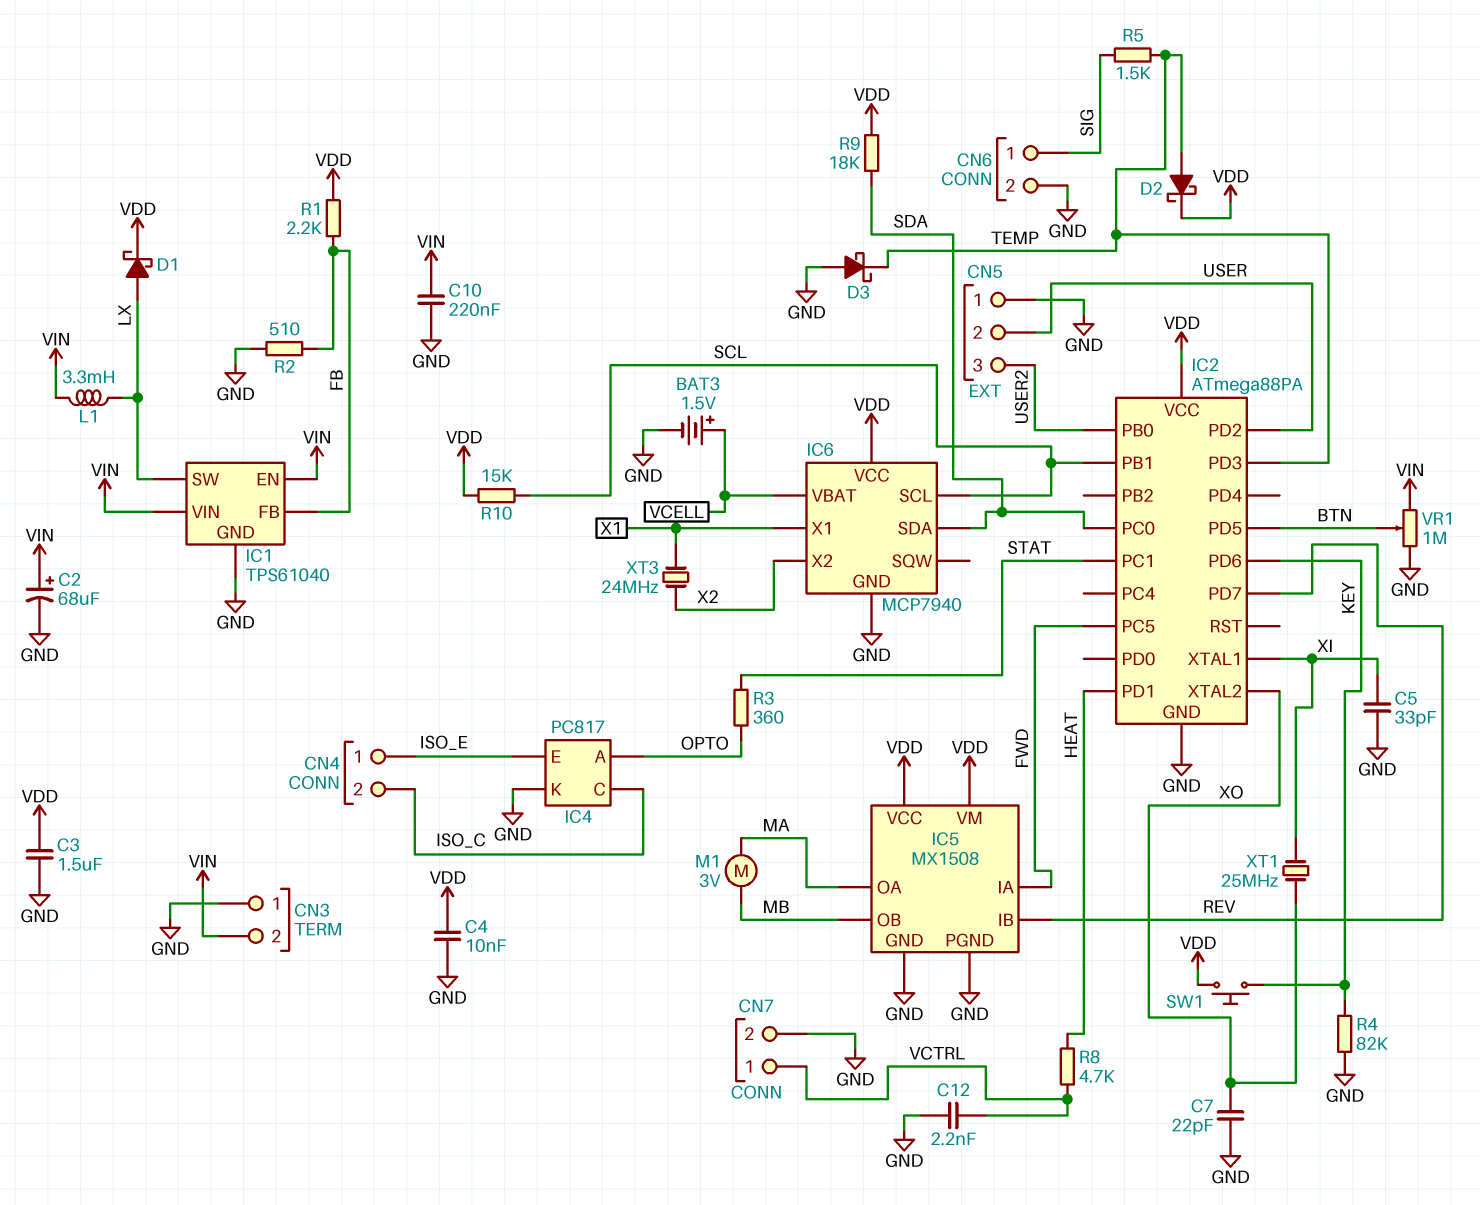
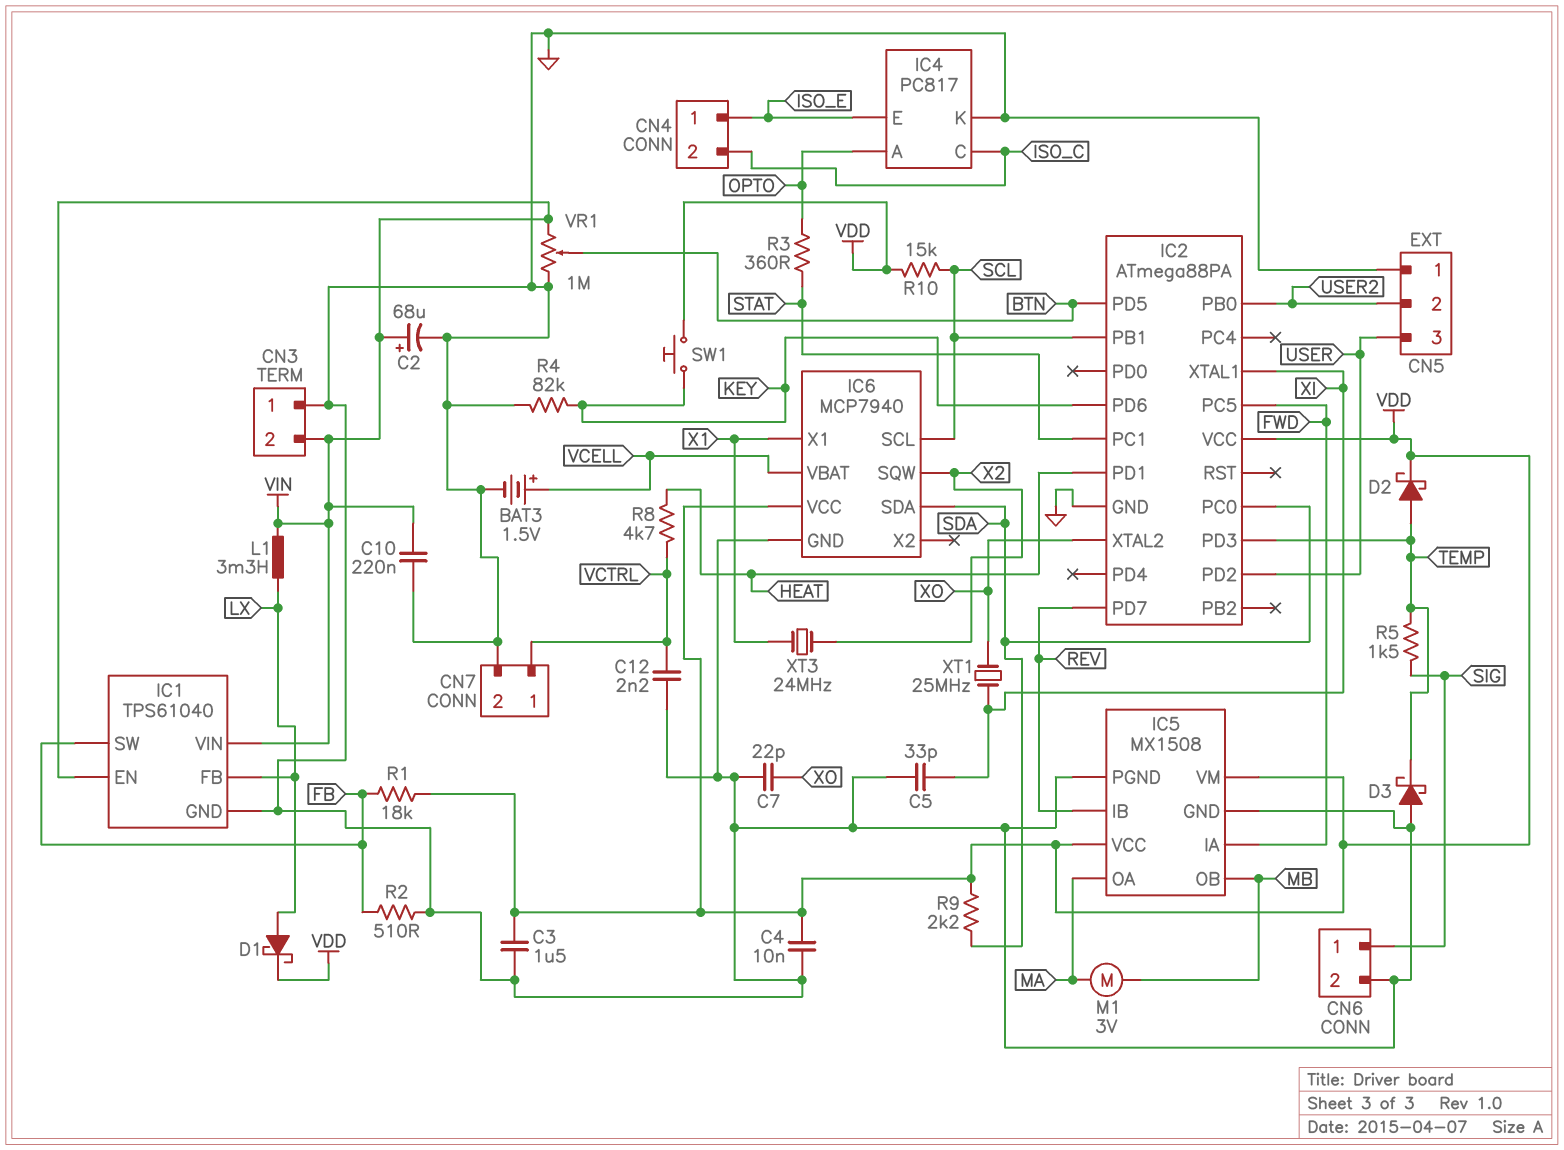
CN5 pin 2: USER -> USER2
CN5 pin 3: USER2 -> USER
IC1 pin FB: FB -> LX
IC1 pin SW: LX -> FB
IC6 pin SQW: none -> X2
IC6 pin X2: X2 -> none
R1: 2.2k (FB, VDD) -> 18k (FB, VDD)
R9: 18k (SDA, VDD) -> 2.2k (SDA, VDD)

